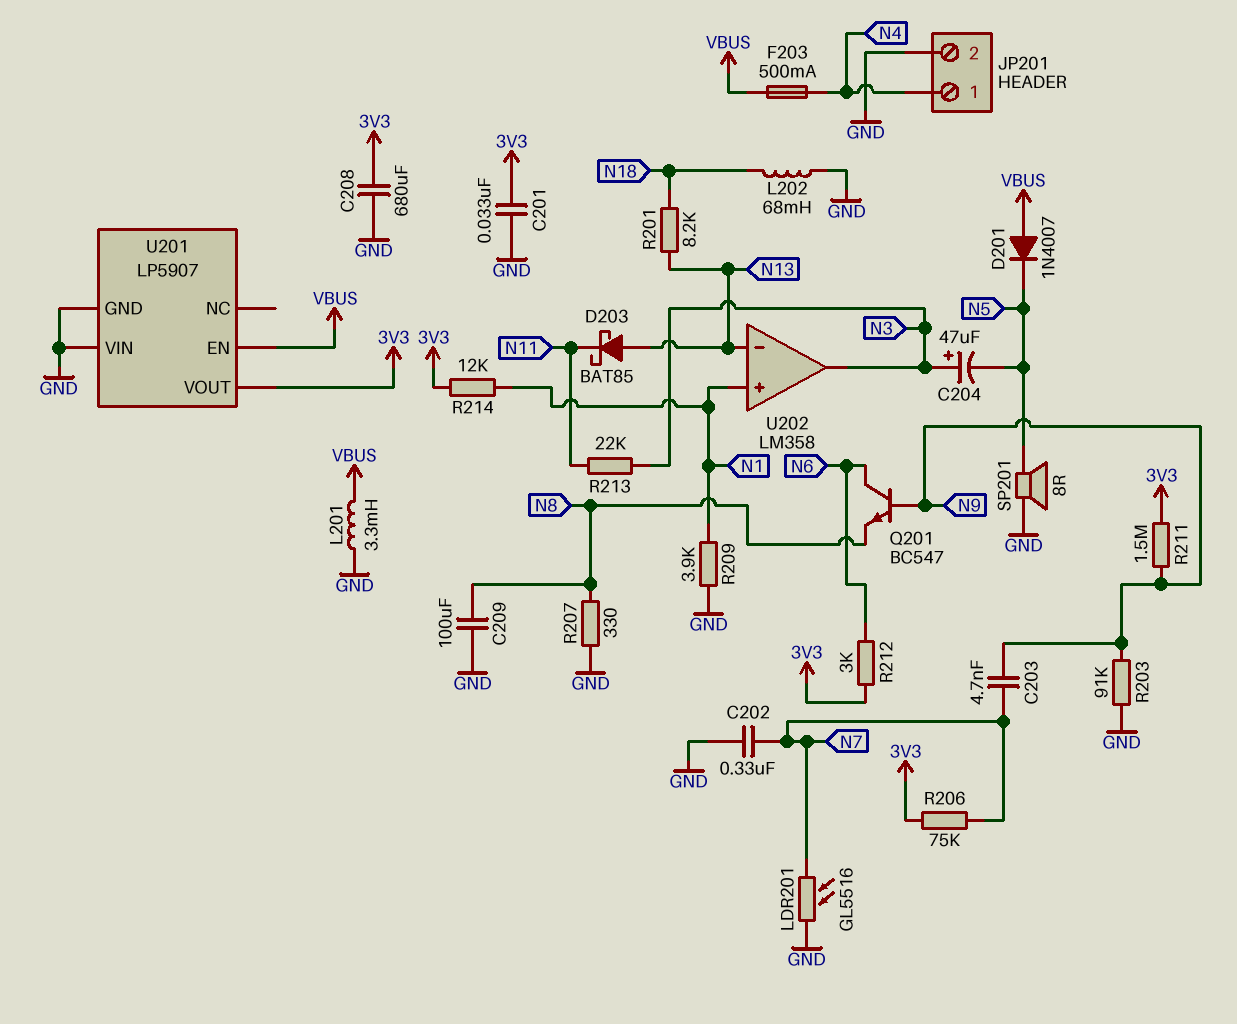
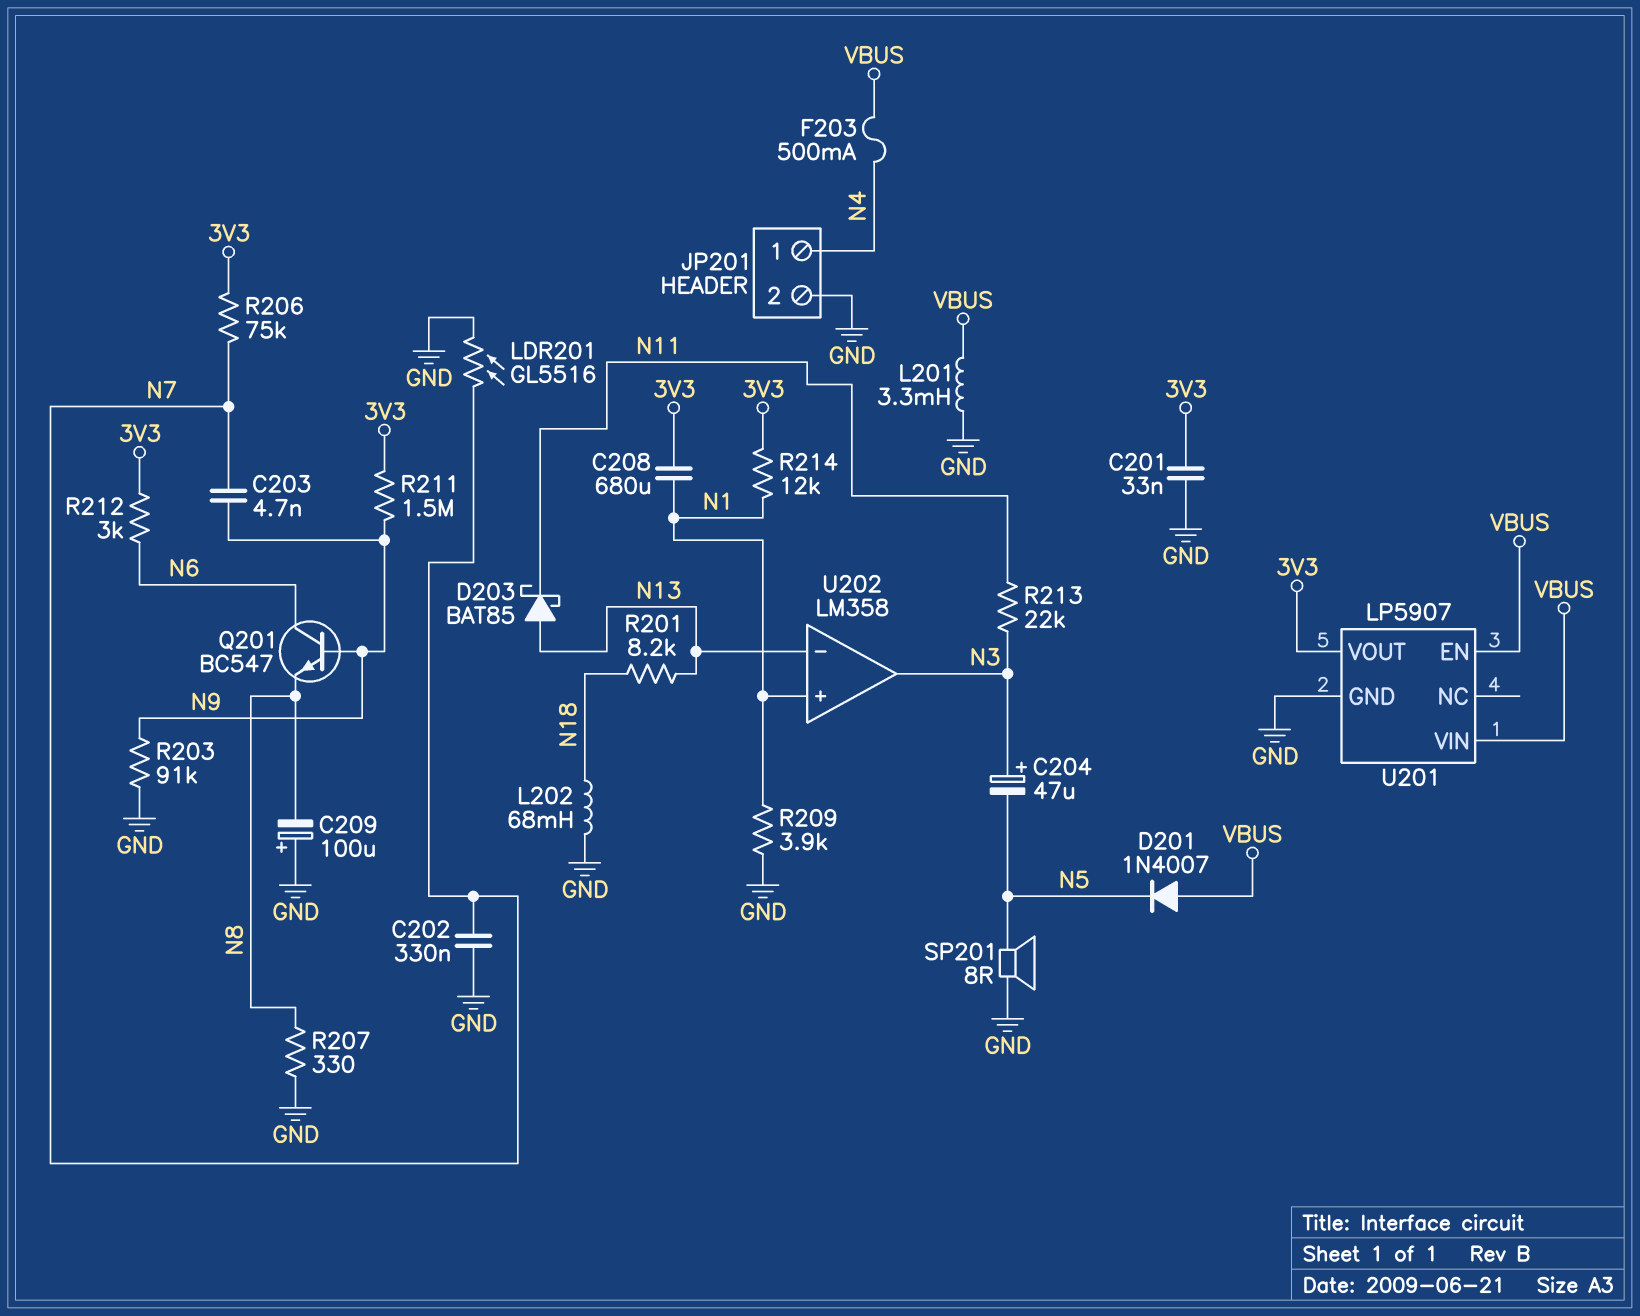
C208: 680uF (3V3, GND) -> 680uF (3V3, N1)
C209: 100uF (GND, N8) -> 100uF (plus GND, minus N8)
U201 pin VIN: GND -> VBUS

